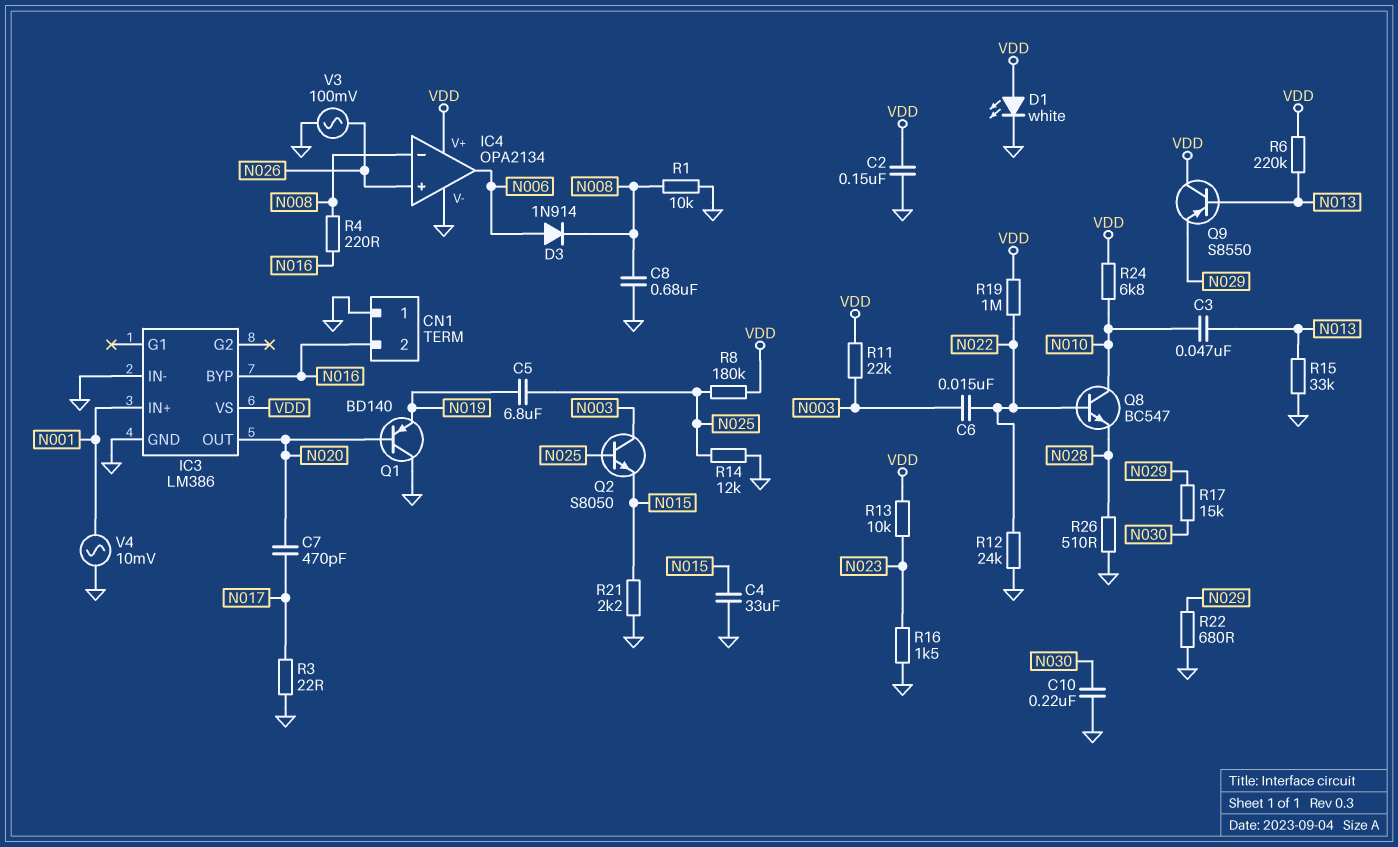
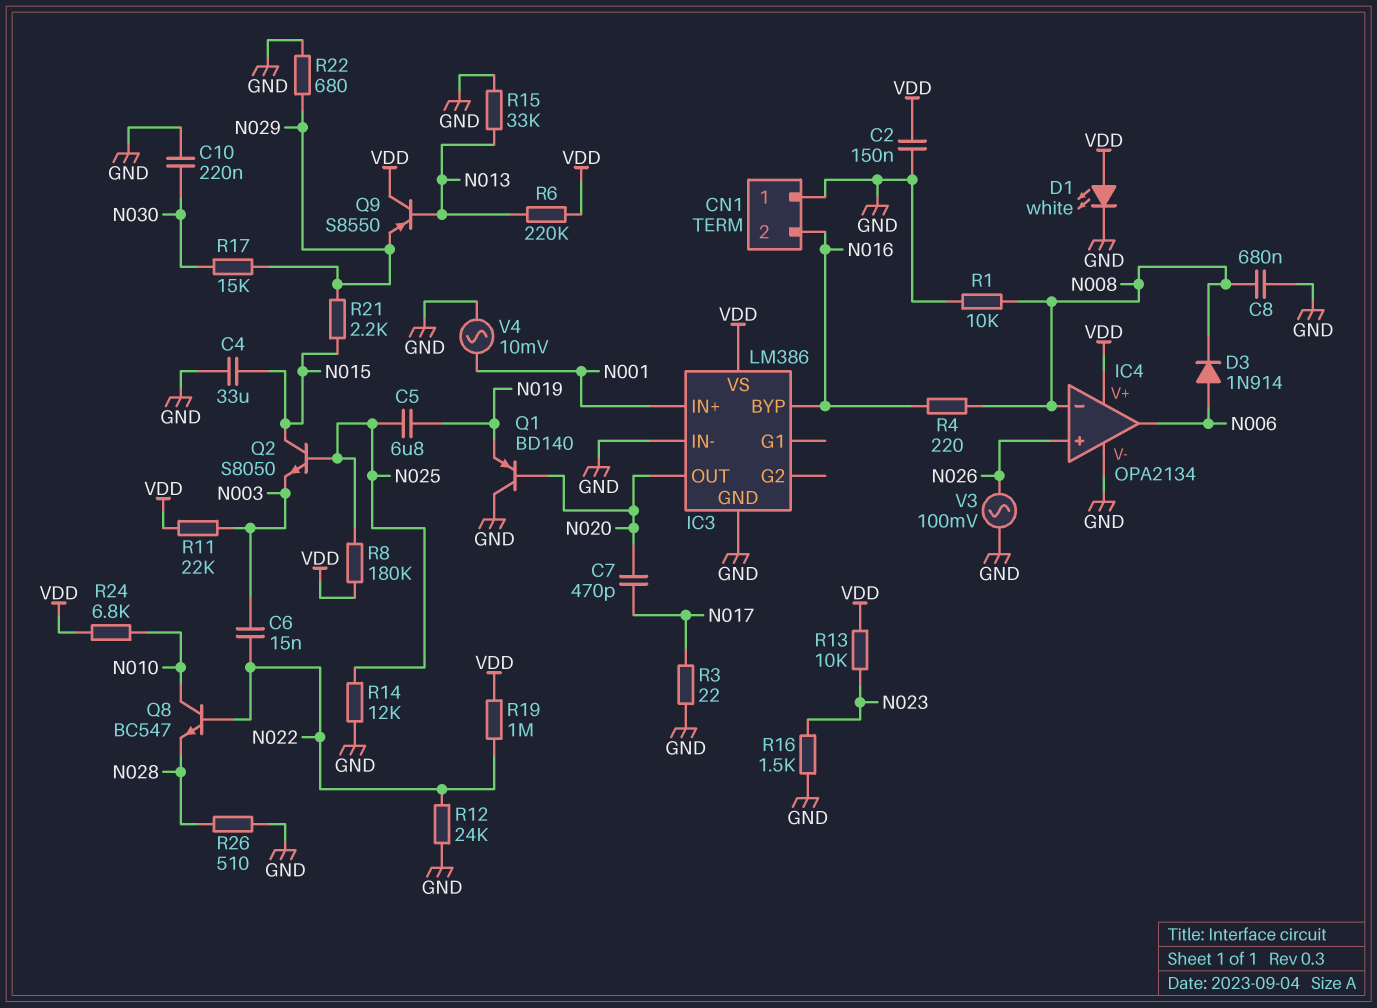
C3: 47nF (N010, N013) -> none
Q2: NPN S8050 (B N025, C N003, E N015) -> NPN S8050 (B N025, C N015, E N003)
R21: 2.2k (GND, N015) -> 2.2k (N015, N029)

